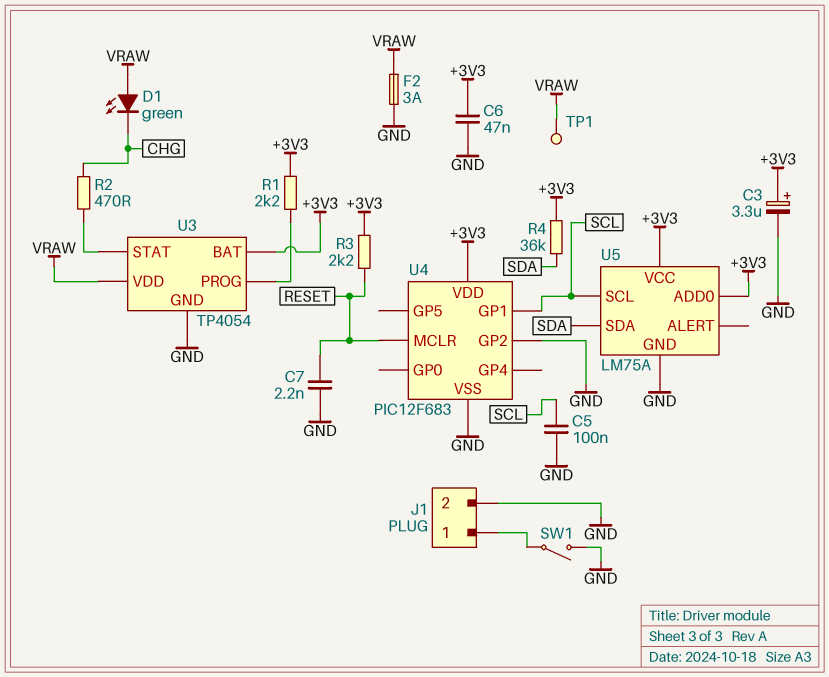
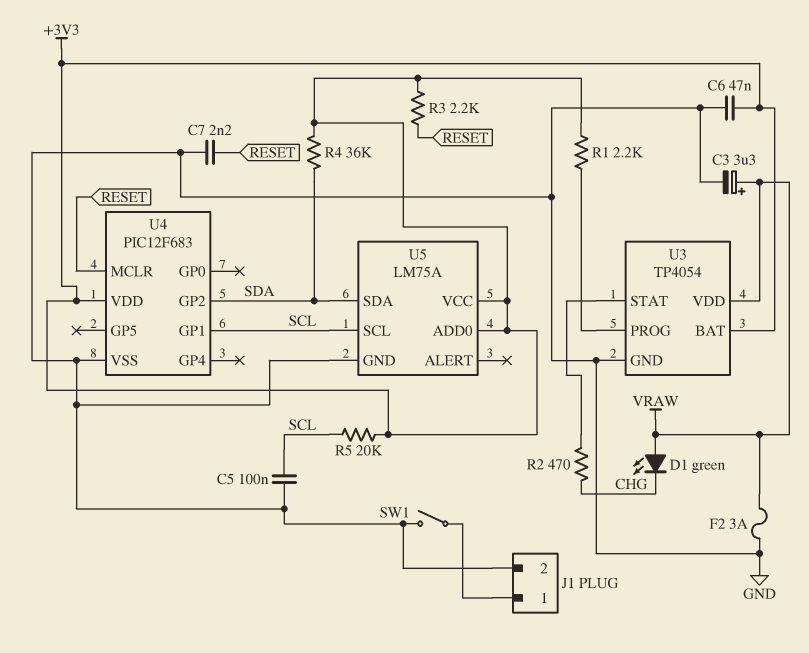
C3: 3.3uF (plus +3V3, minus GND) -> 3.3uF (plus VRAW, minus GND)
R5: none -> 20k (+3V3, SCL)
TP1: test point (VRAW) -> none
U4 pin GP2: GND -> SDA

